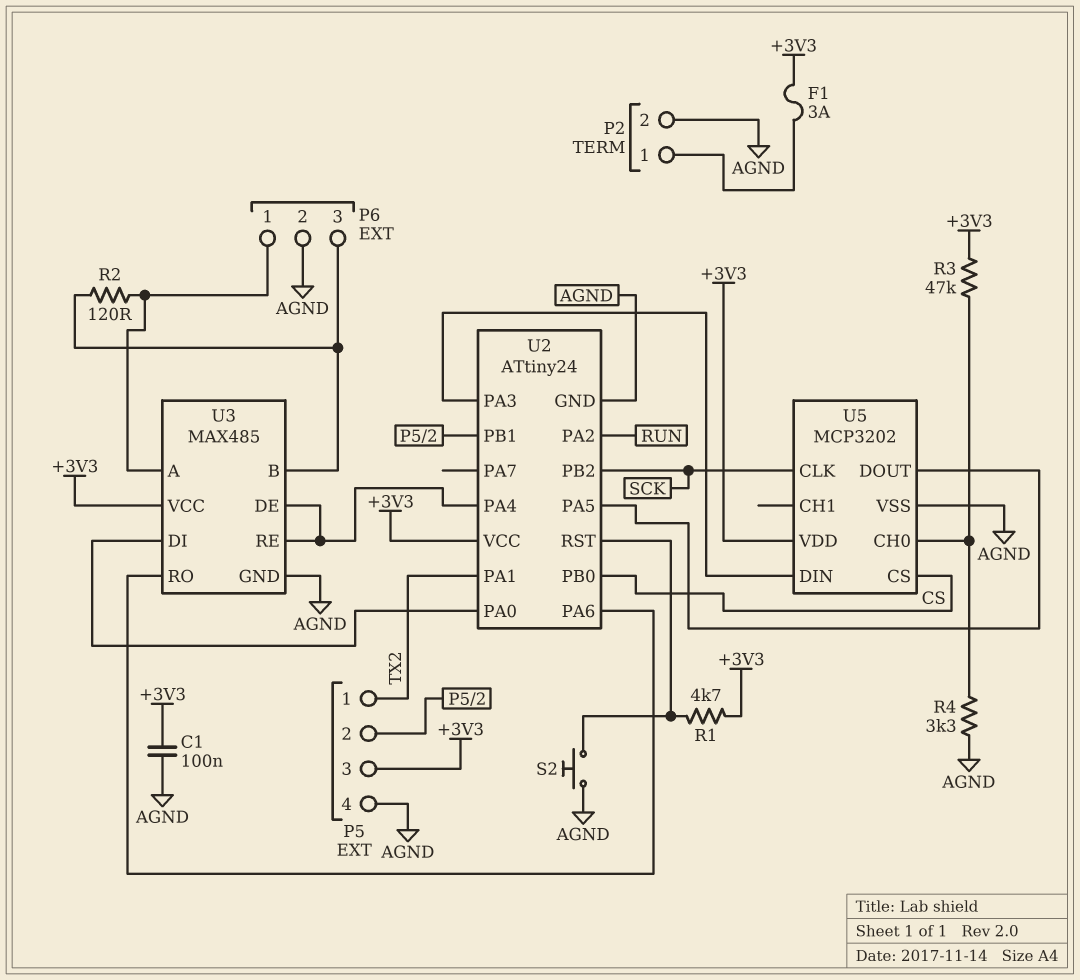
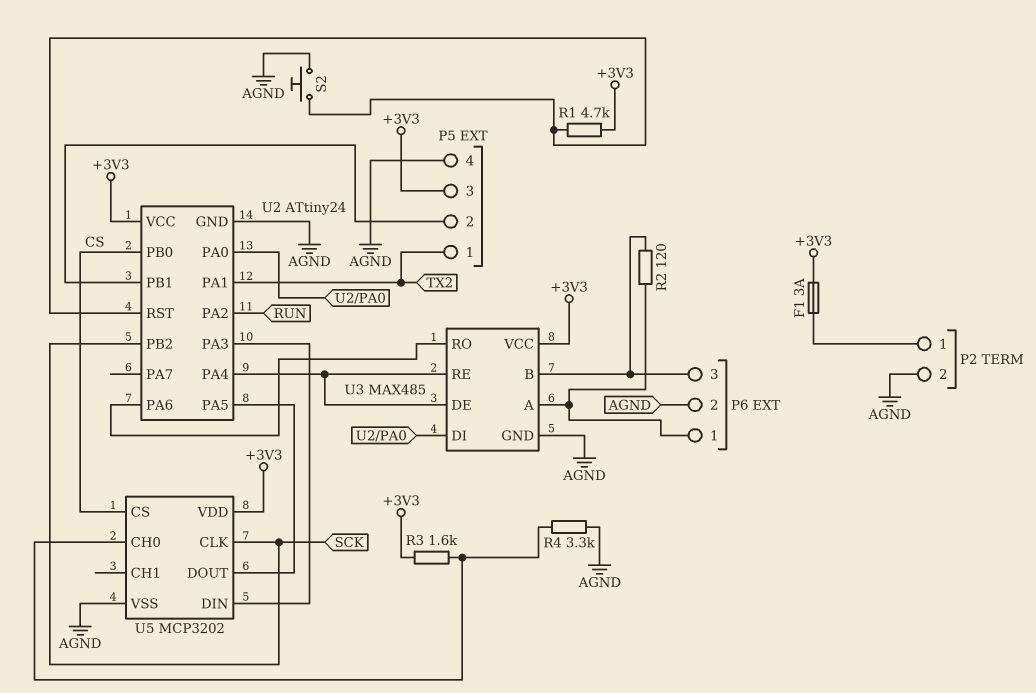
C1: 100nF (+3V3, AGND) -> none
R3: 47k (+3V3, U5/CH0) -> 1.6k (+3V3, U5/CH0)

